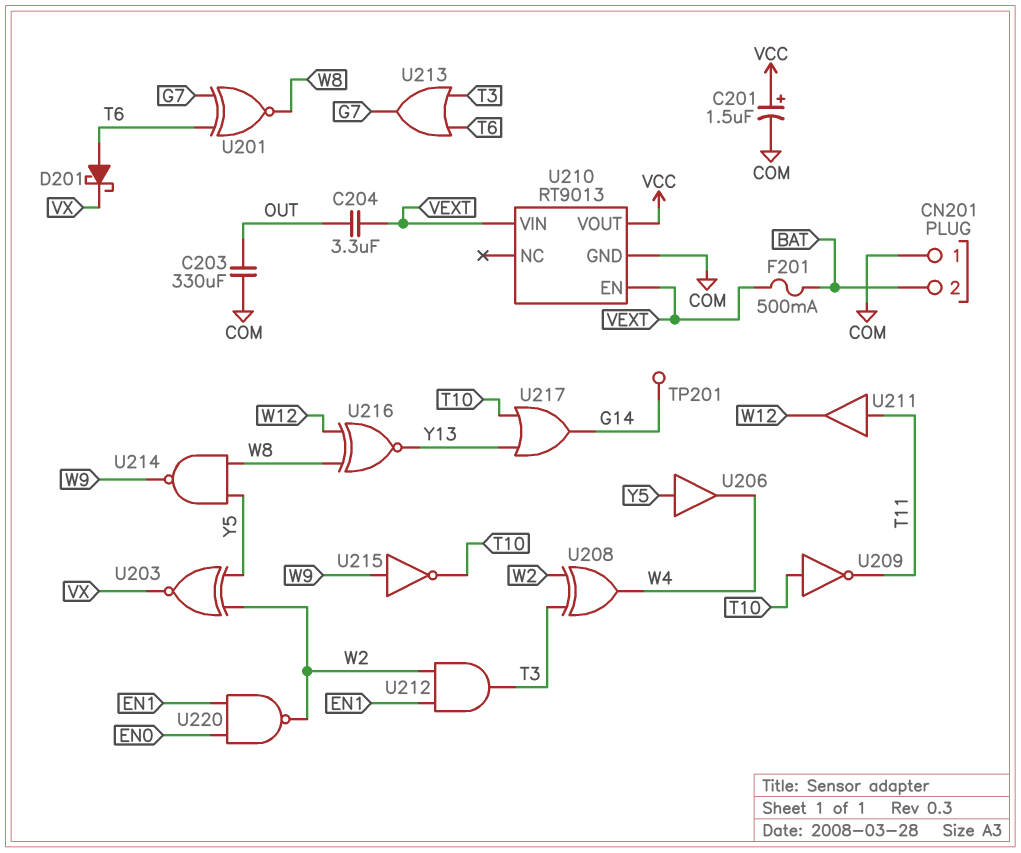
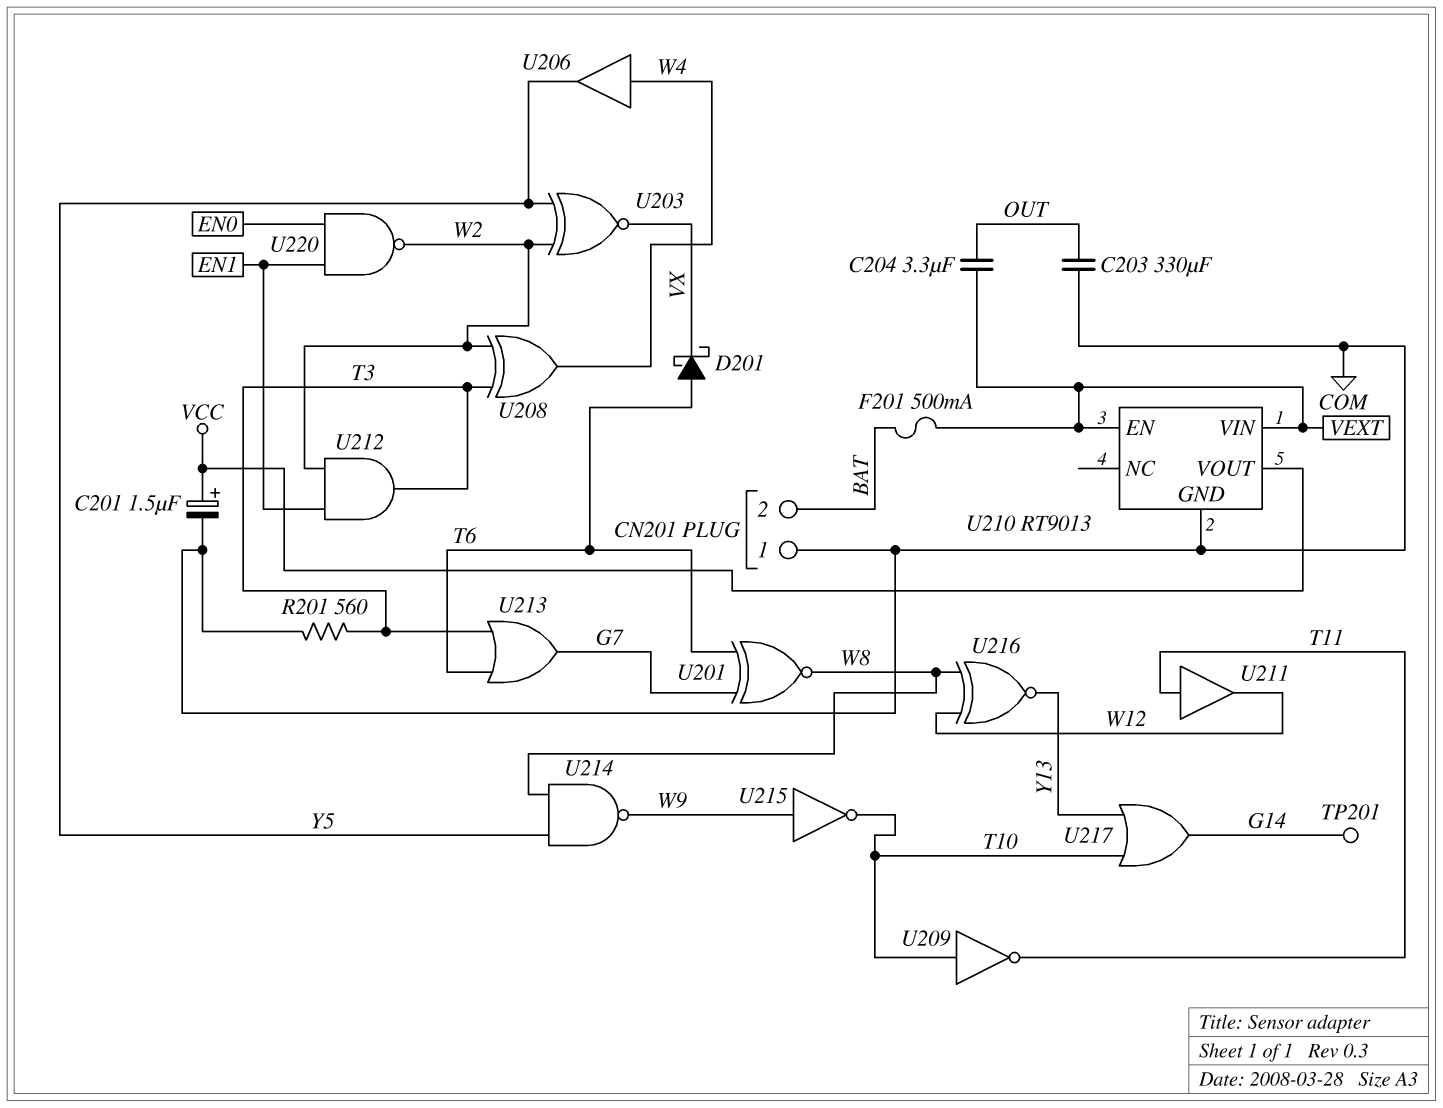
R201: none -> 560 (COM, T3)
U206: buffer (in Y5, out W4) -> buffer (in W4, out Y5)

